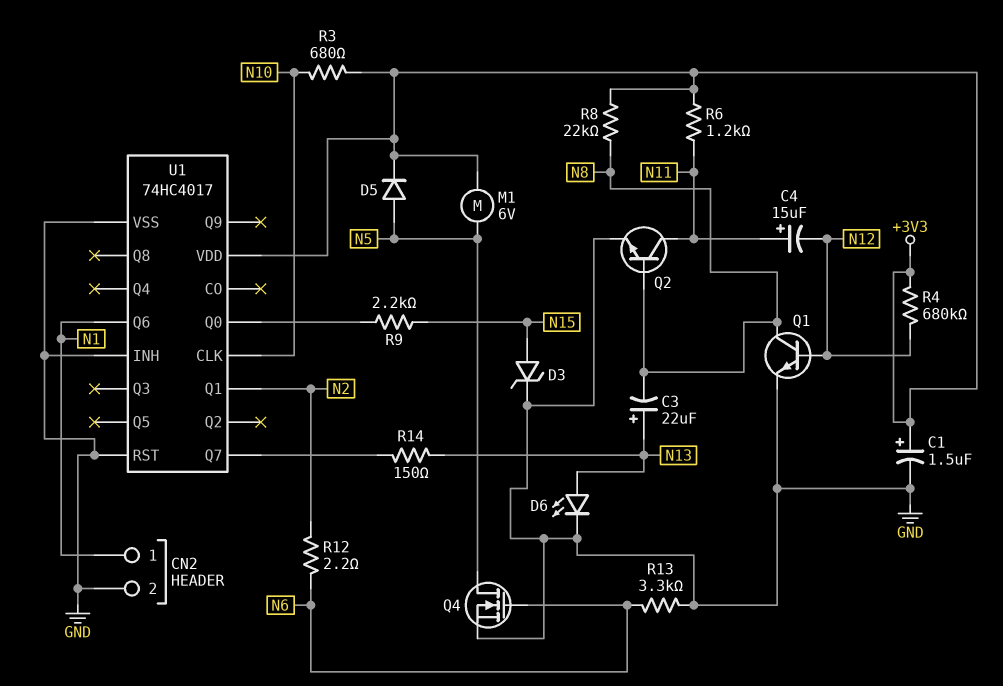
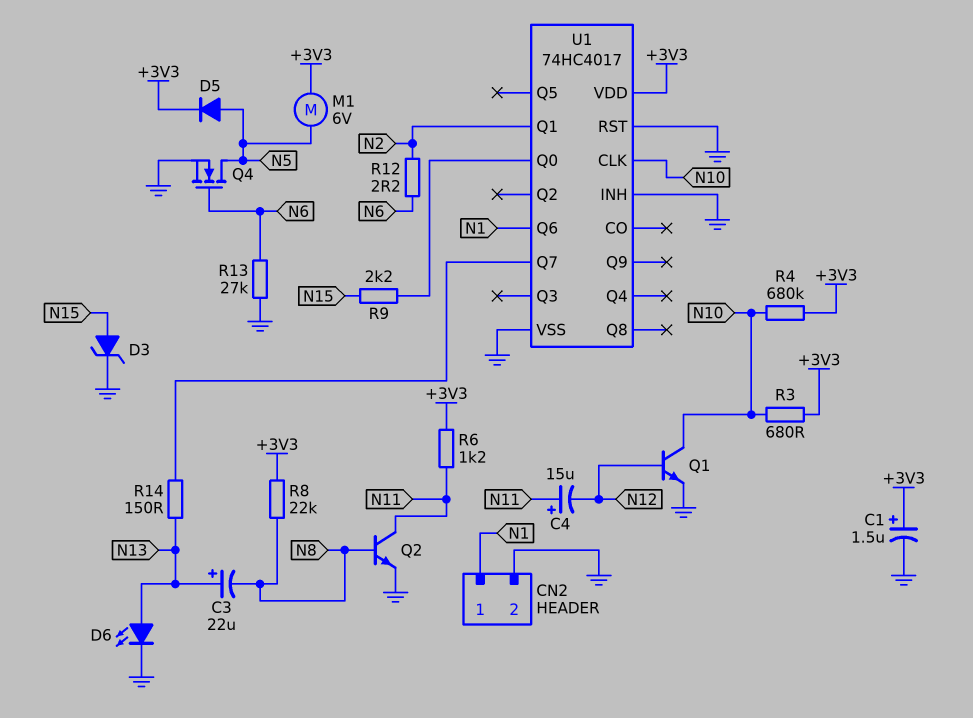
Q1: NPN (B N12, C N8, E GND) -> NPN (B N12, C N10, E GND)
R4: 680k (+3V3, N12) -> 680k (+3V3, N10)
R13: 3.3k (GND, N6) -> 27k (GND, N6)

